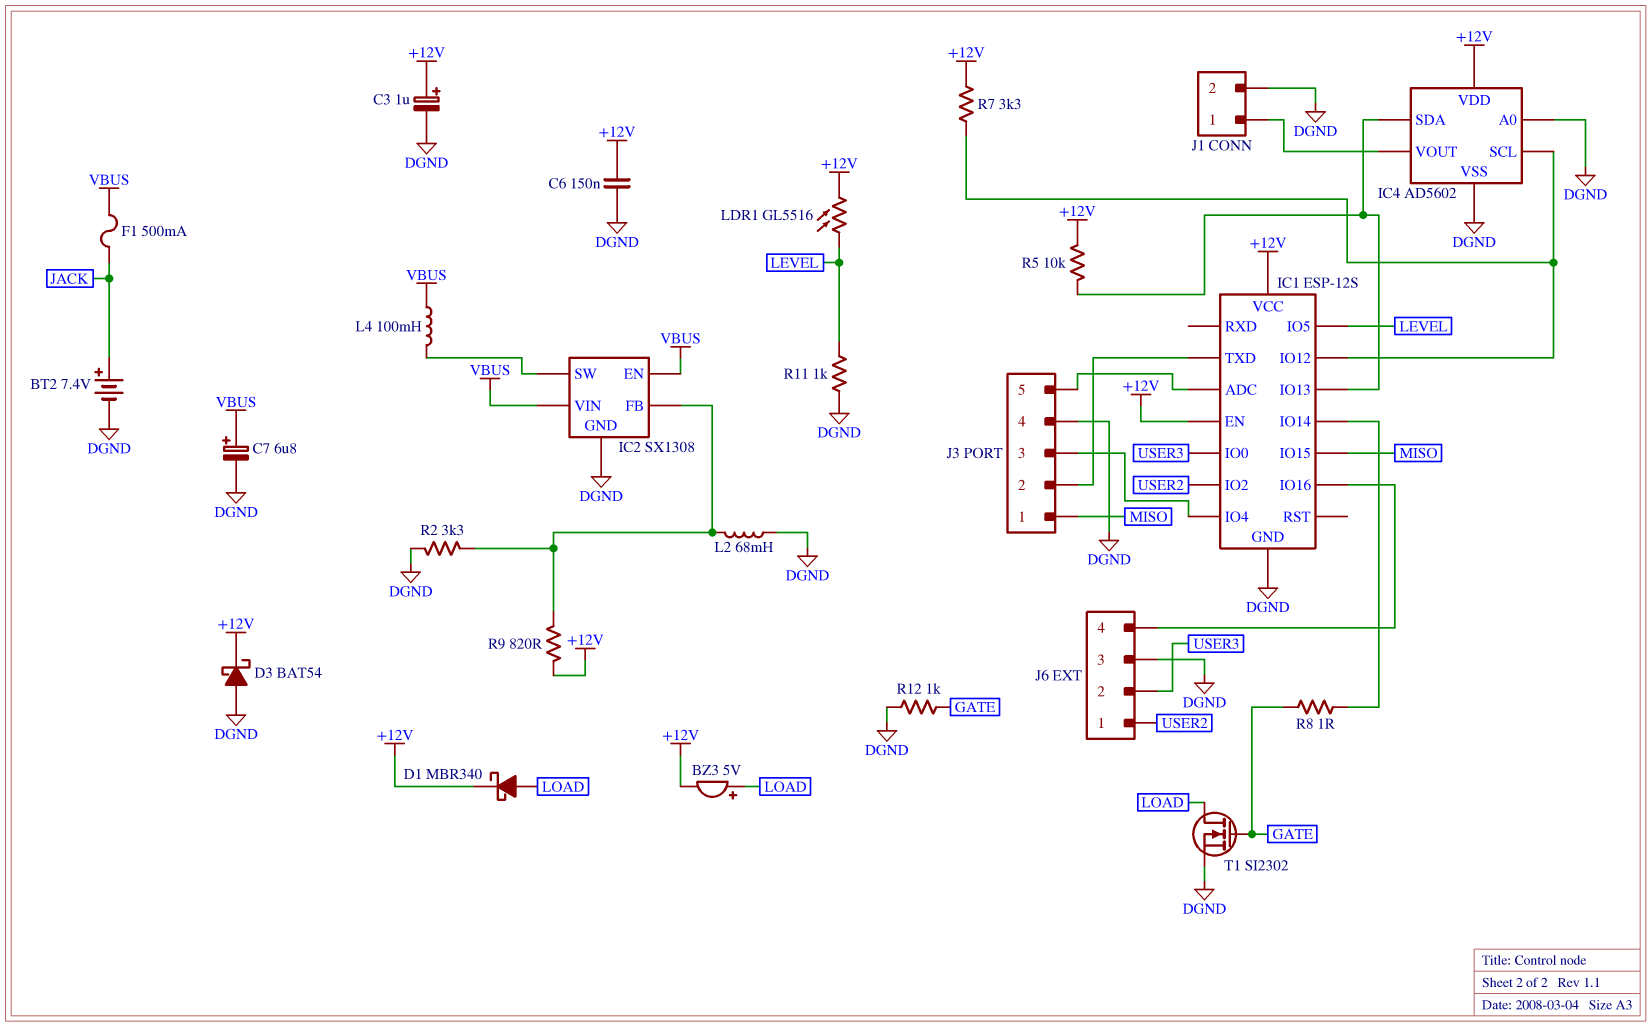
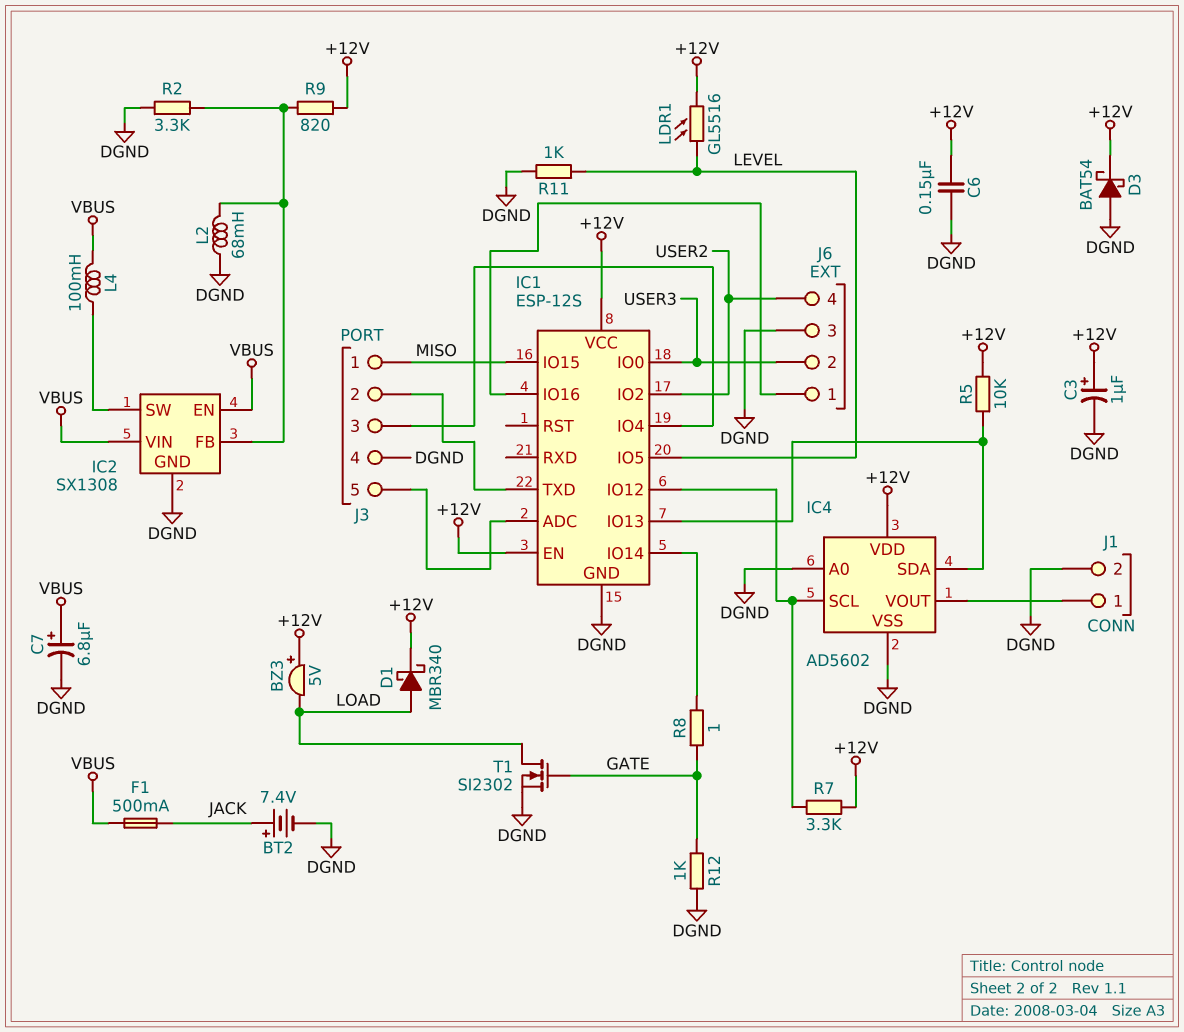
BZ3: buzzer 5V (plus LOAD, minus +12V) -> buzzer 5V (plus +12V, minus LOAD)
J6 pin 1: USER2 -> IC1/IO16
J6 pin 4: IC1/IO16 -> USER2

